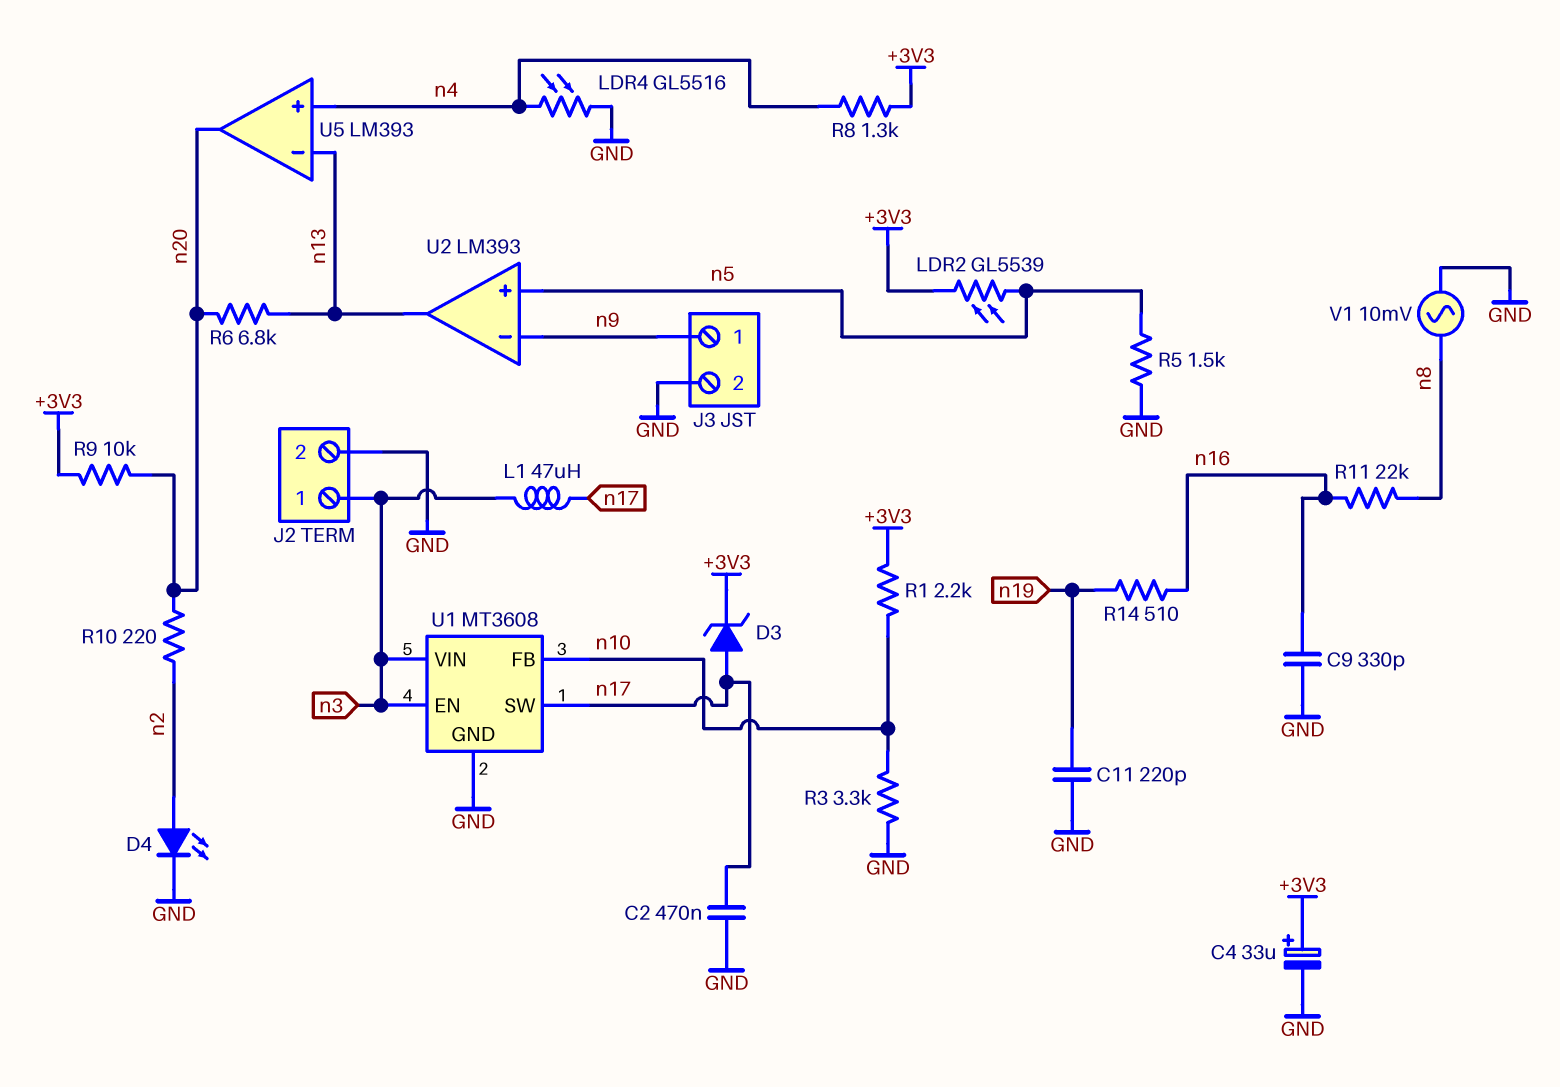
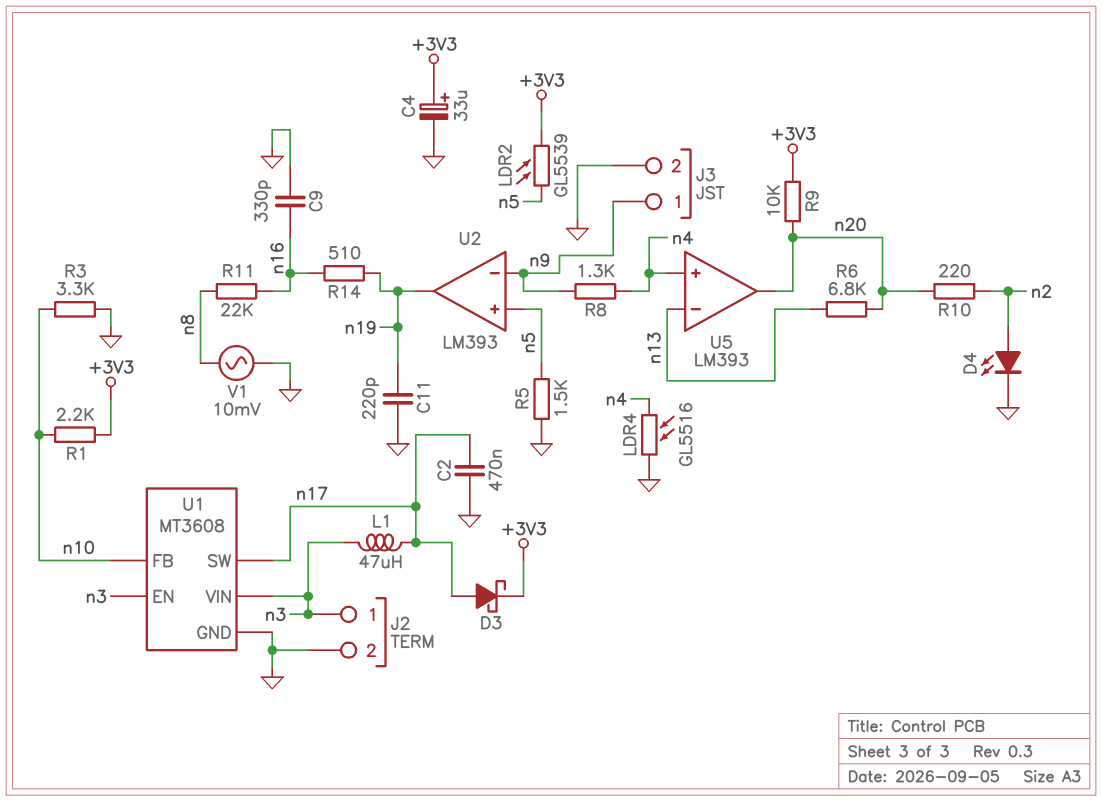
D3: zener (A n17, K +3V3) -> schottky (A n17, K +3V3)
R8: 1.3k (+3V3, n4) -> 1.3k (n4, n9)
U2 pin out: n13 -> n19

